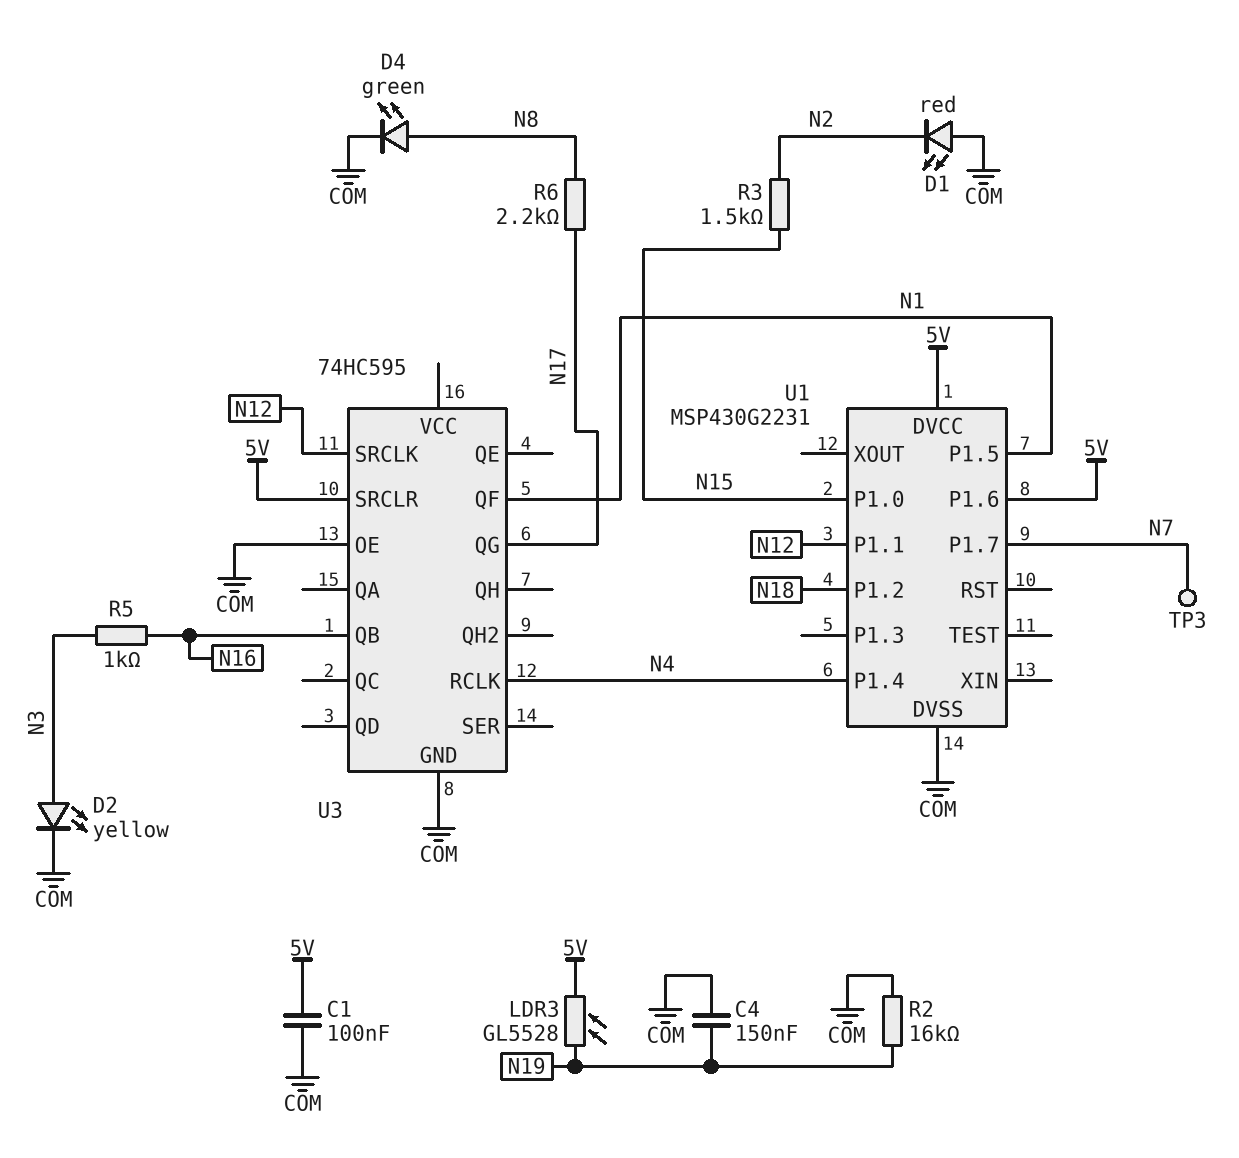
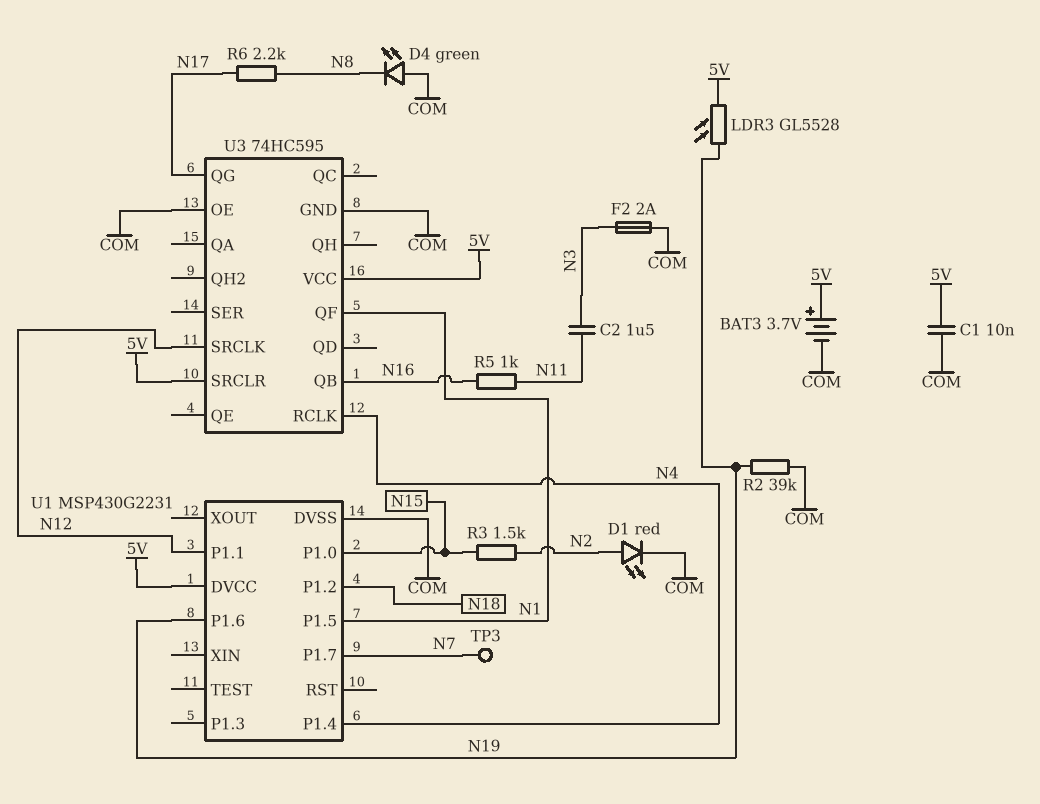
BAT3: none -> 3.7V (plus 5V, minus COM)
C1: 100nF (5V, COM) -> 10nF (5V, COM)
C2: none -> 1.5uF (N3, N11)
C4: 150nF (COM, N19) -> none
D1: LED red (A COM, K N2) -> LED red (A N2, K COM)
D2: LED yellow (A N3, K COM) -> none
D4: LED green (A N8, K COM) -> LED green (A COM, K N8)
F2: none -> 2A (COM, N3)
R2: 16k (COM, N19) -> 39k (COM, N19)
R5: 1k (N3, N16) -> 1k (N11, N16)
U1 pin P1.6: 5V -> N19
U3 pin VCC: none -> 5V

